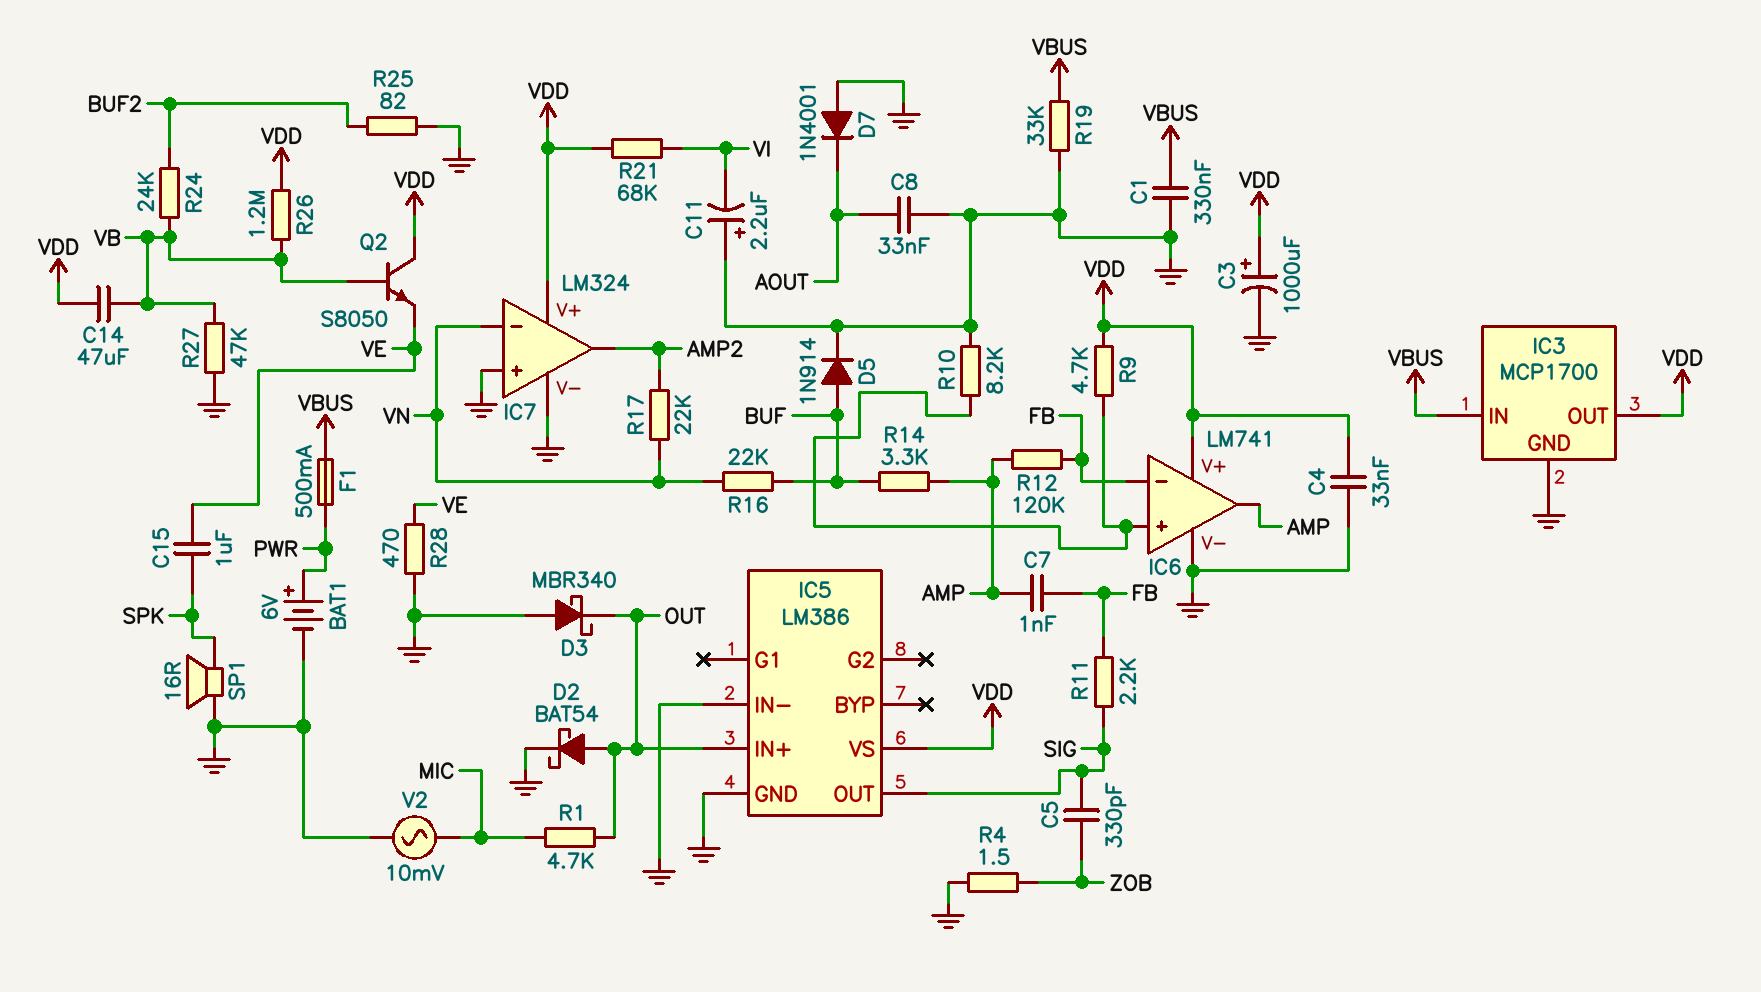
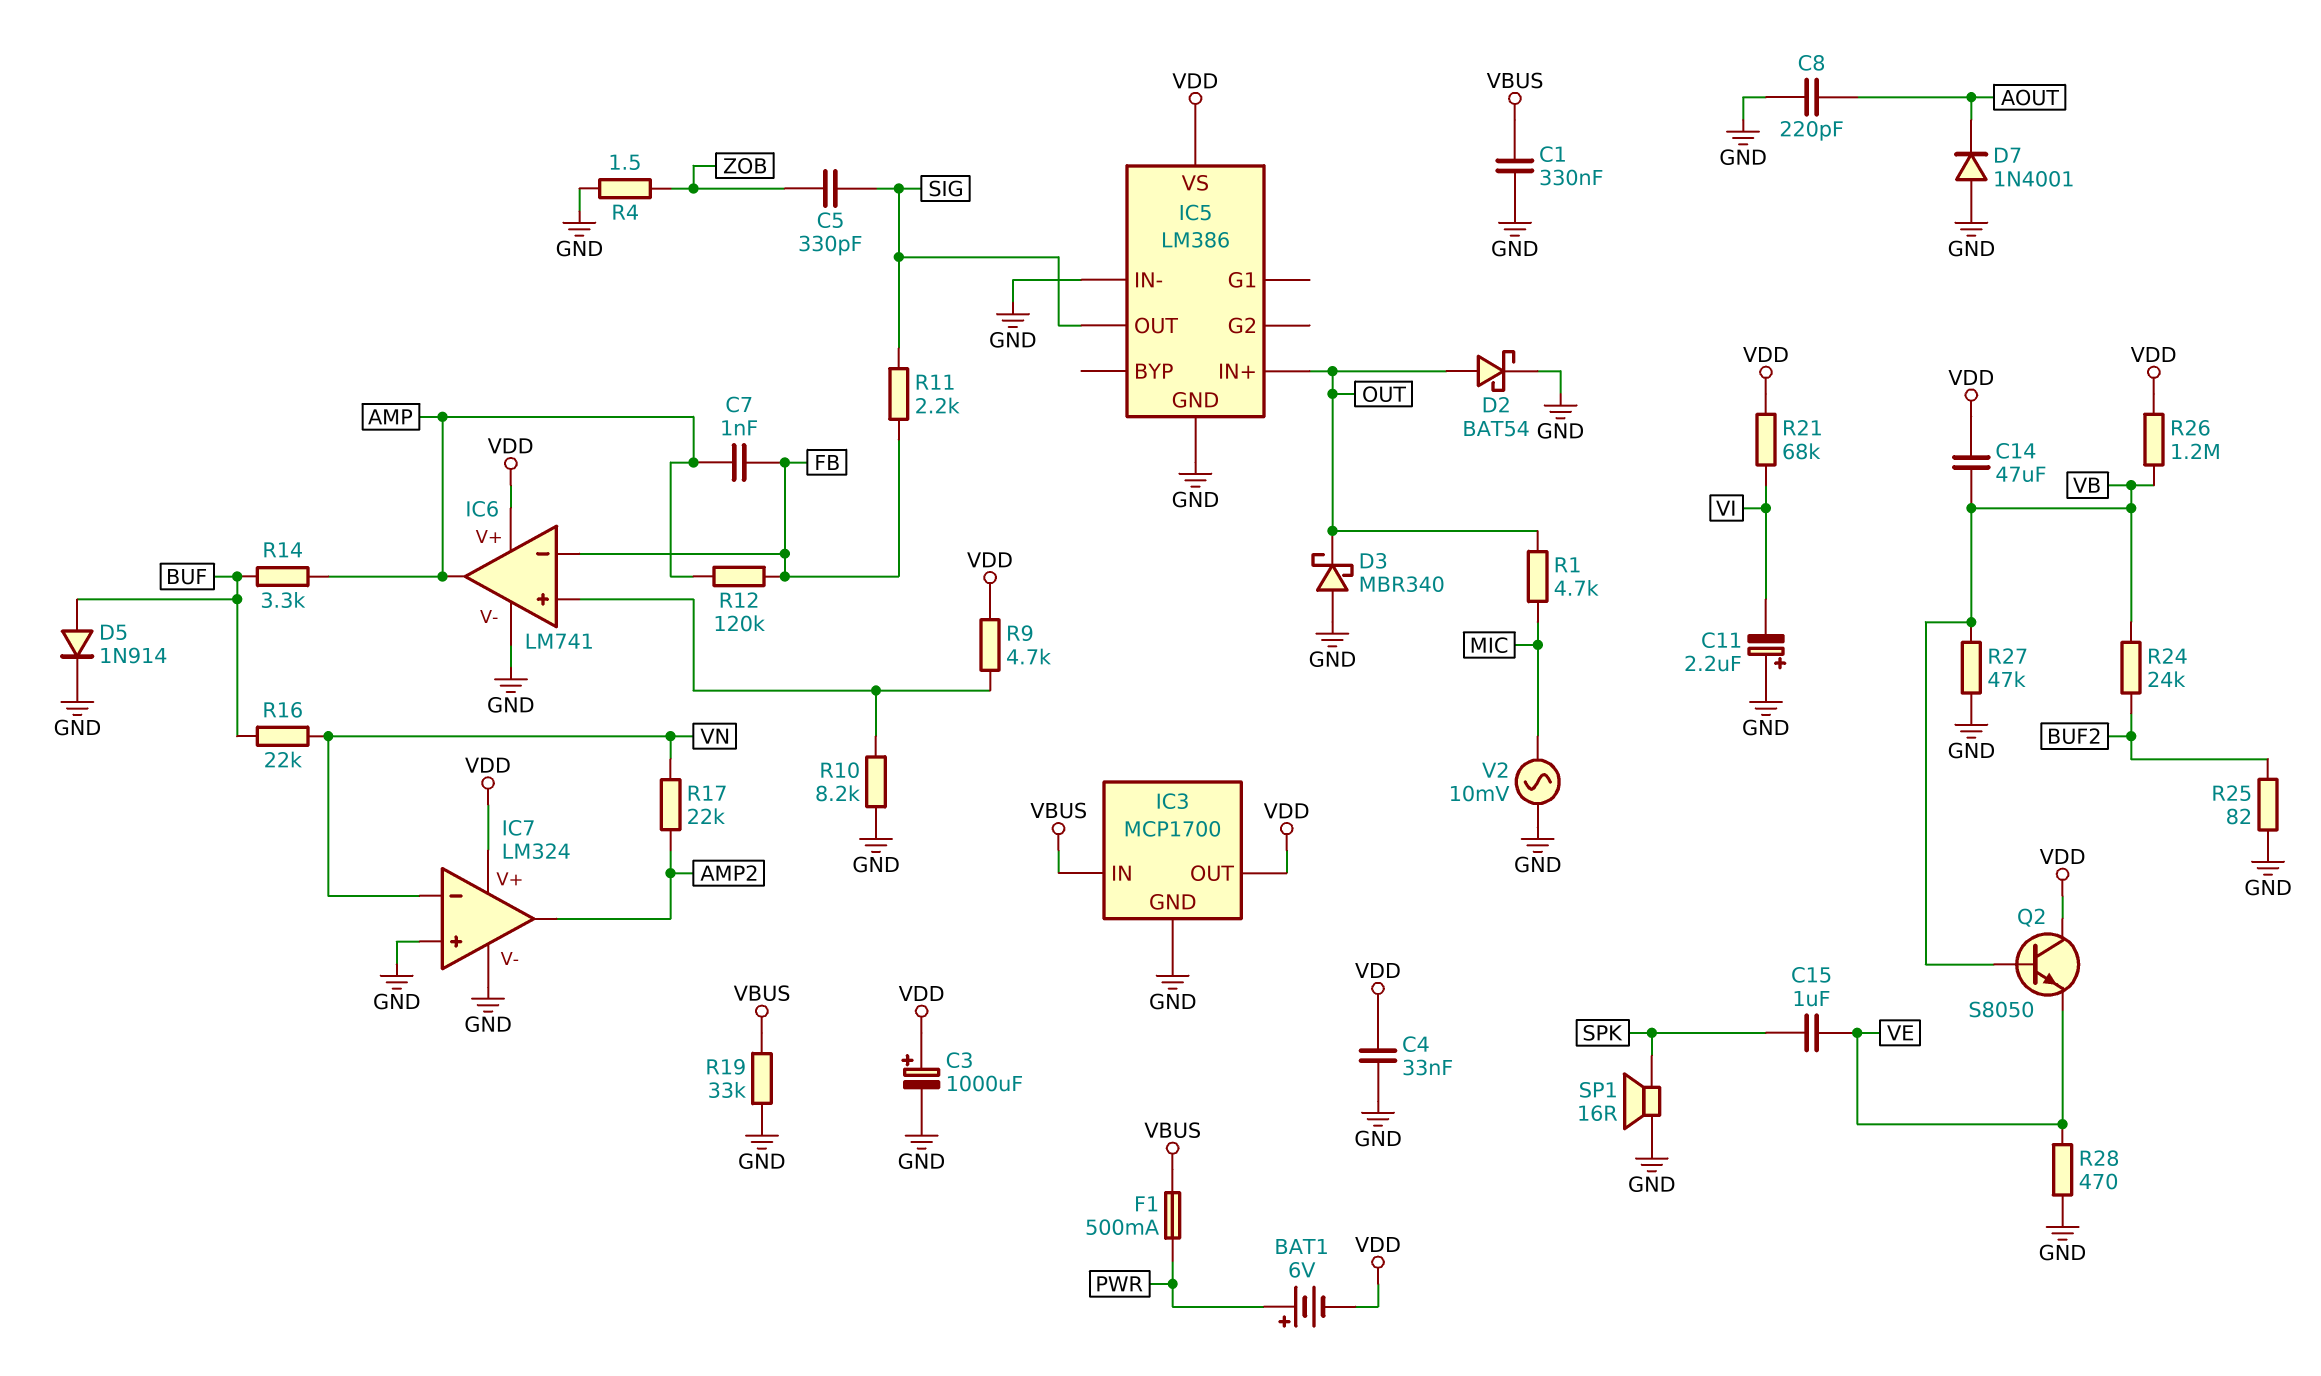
BAT1: 6V (plus PWR, minus GND) -> 6V (plus PWR, minus VDD)
C8: 33nF (AOUT, GND) -> 220pF (AOUT, GND)

